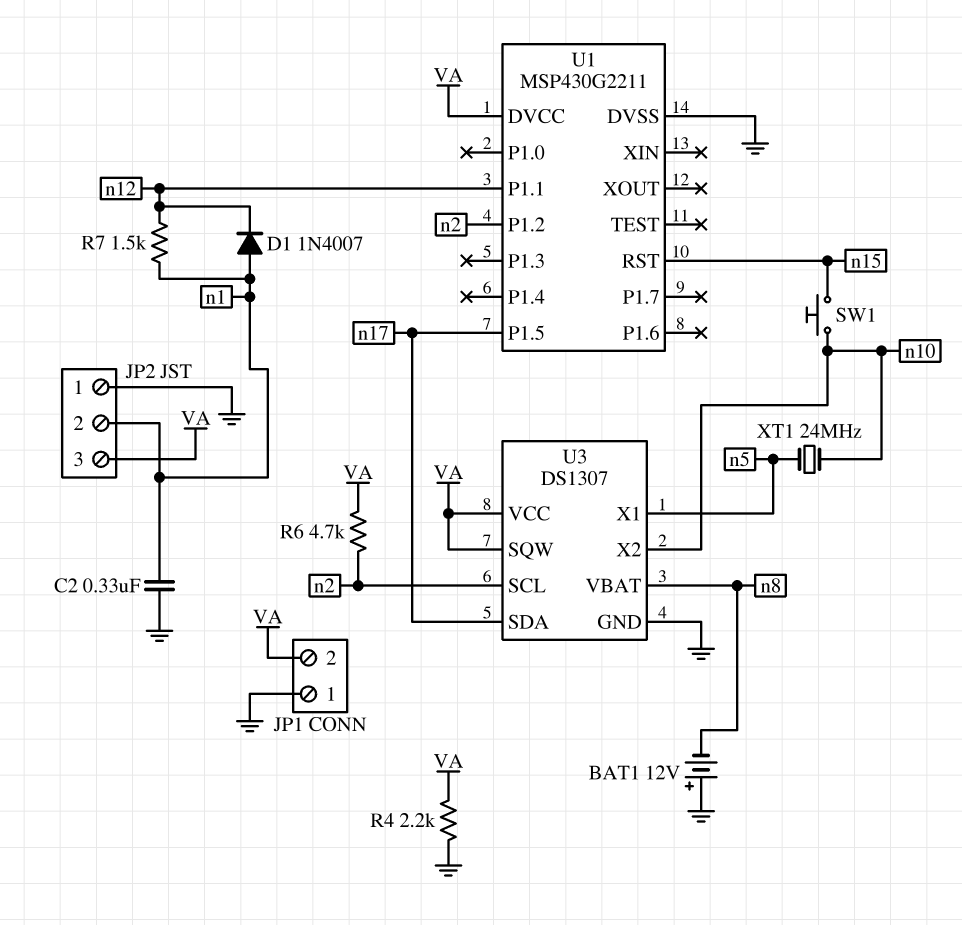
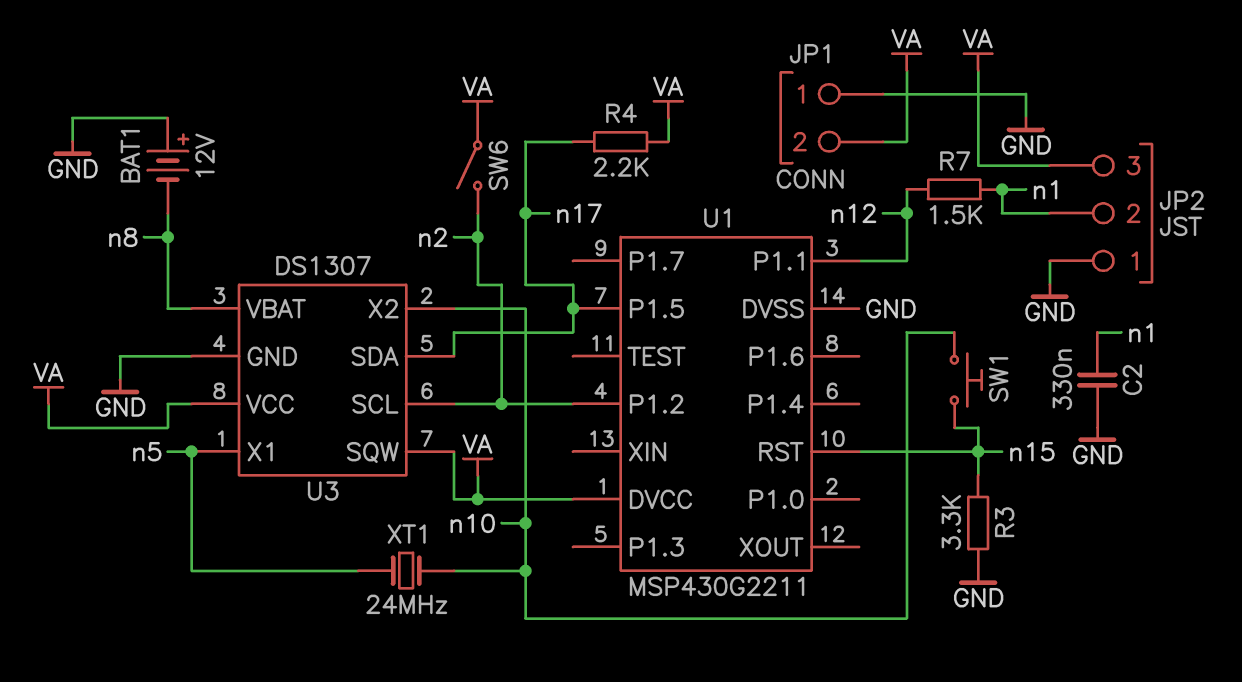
D1: diode 1N4007 (A n1, K n12) -> none
R3: none -> 3.3k (GND, n15)
R4: 2.2k (GND, VA) -> 2.2k (VA, n17)
R6: 4.7k (VA, n2) -> none
SW6: none -> switch (VA, n2)

